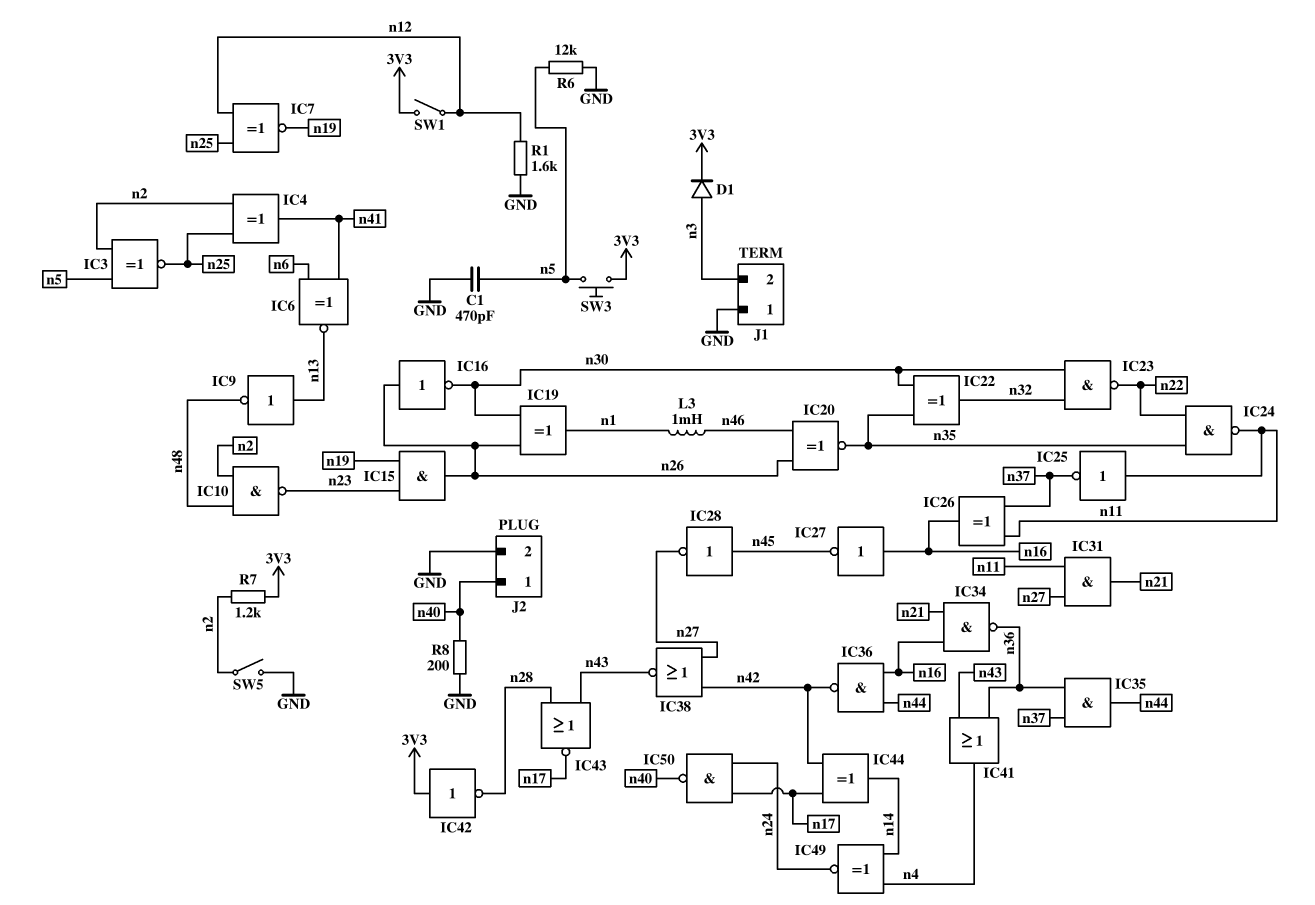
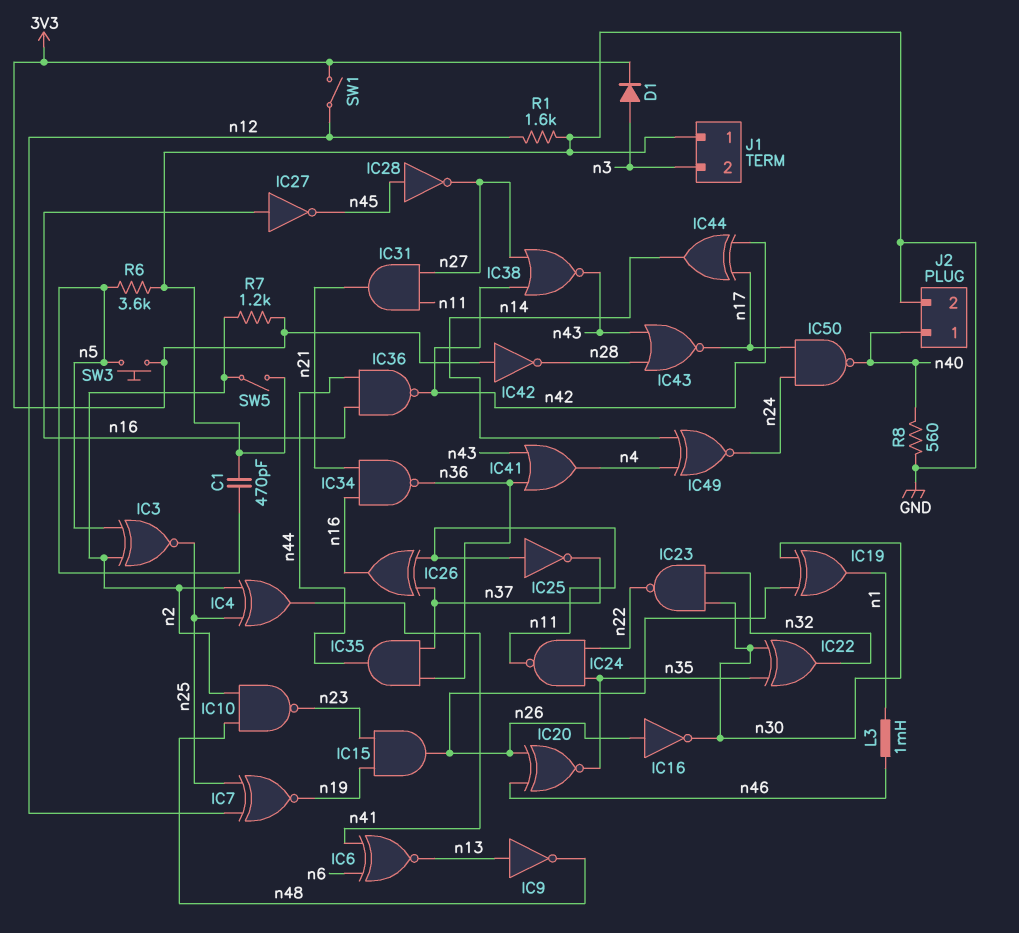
R6: 12k (GND, n5) -> 3.6k (GND, n5)
R8: 200 (GND, n40) -> 560 (GND, n40)

